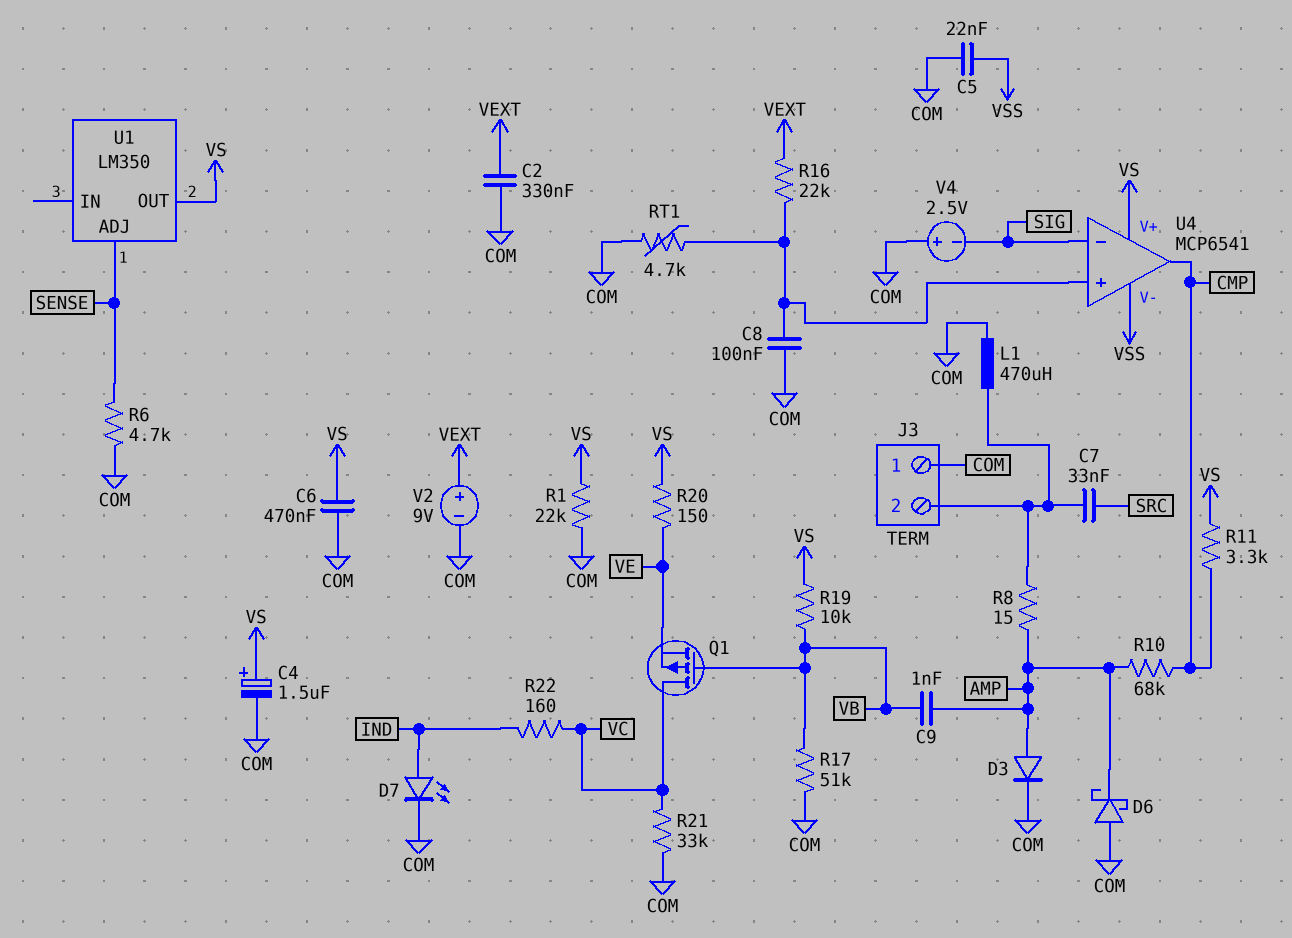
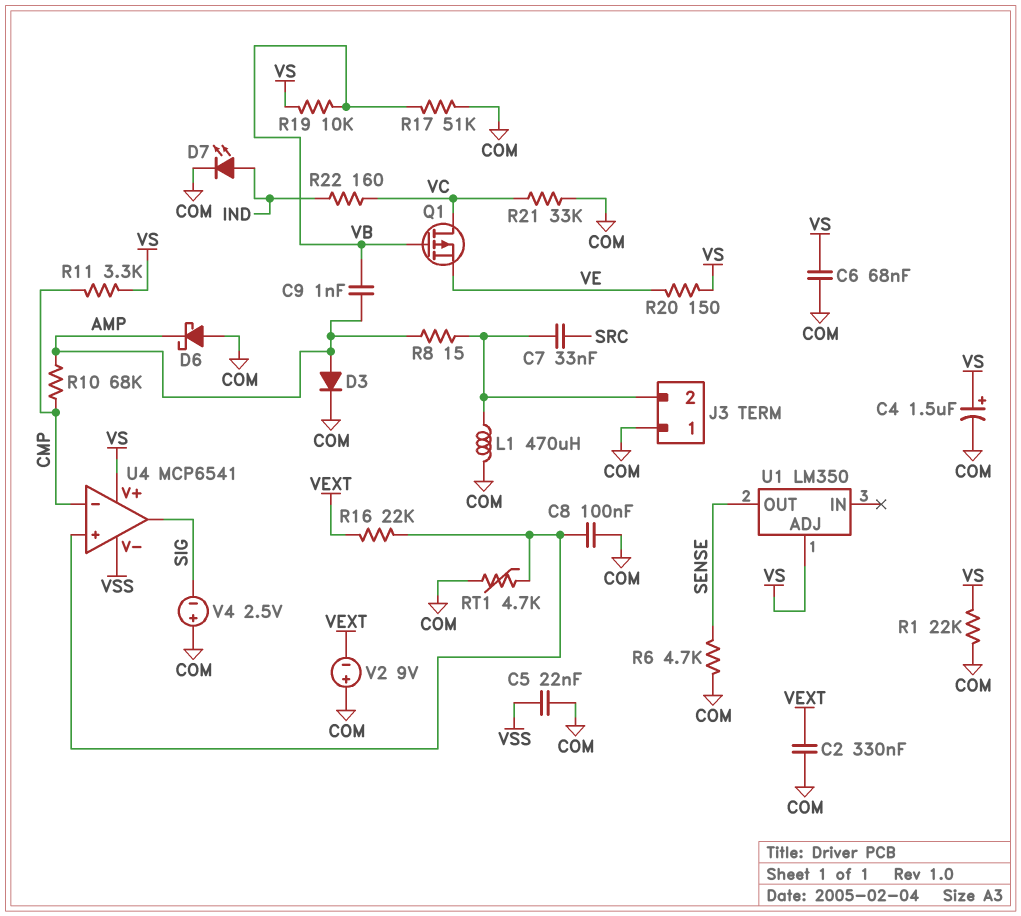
C6: 470nF (COM, VS) -> 68nF (COM, VS)
U1 pin ADJ: SENSE -> VS
U1 pin OUT: VS -> SENSE
U4 pin in-: SIG -> CMP
U4 pin out: CMP -> SIG
V2: 9V (plus VEXT, minus COM) -> 9V (plus COM, minus VEXT)

